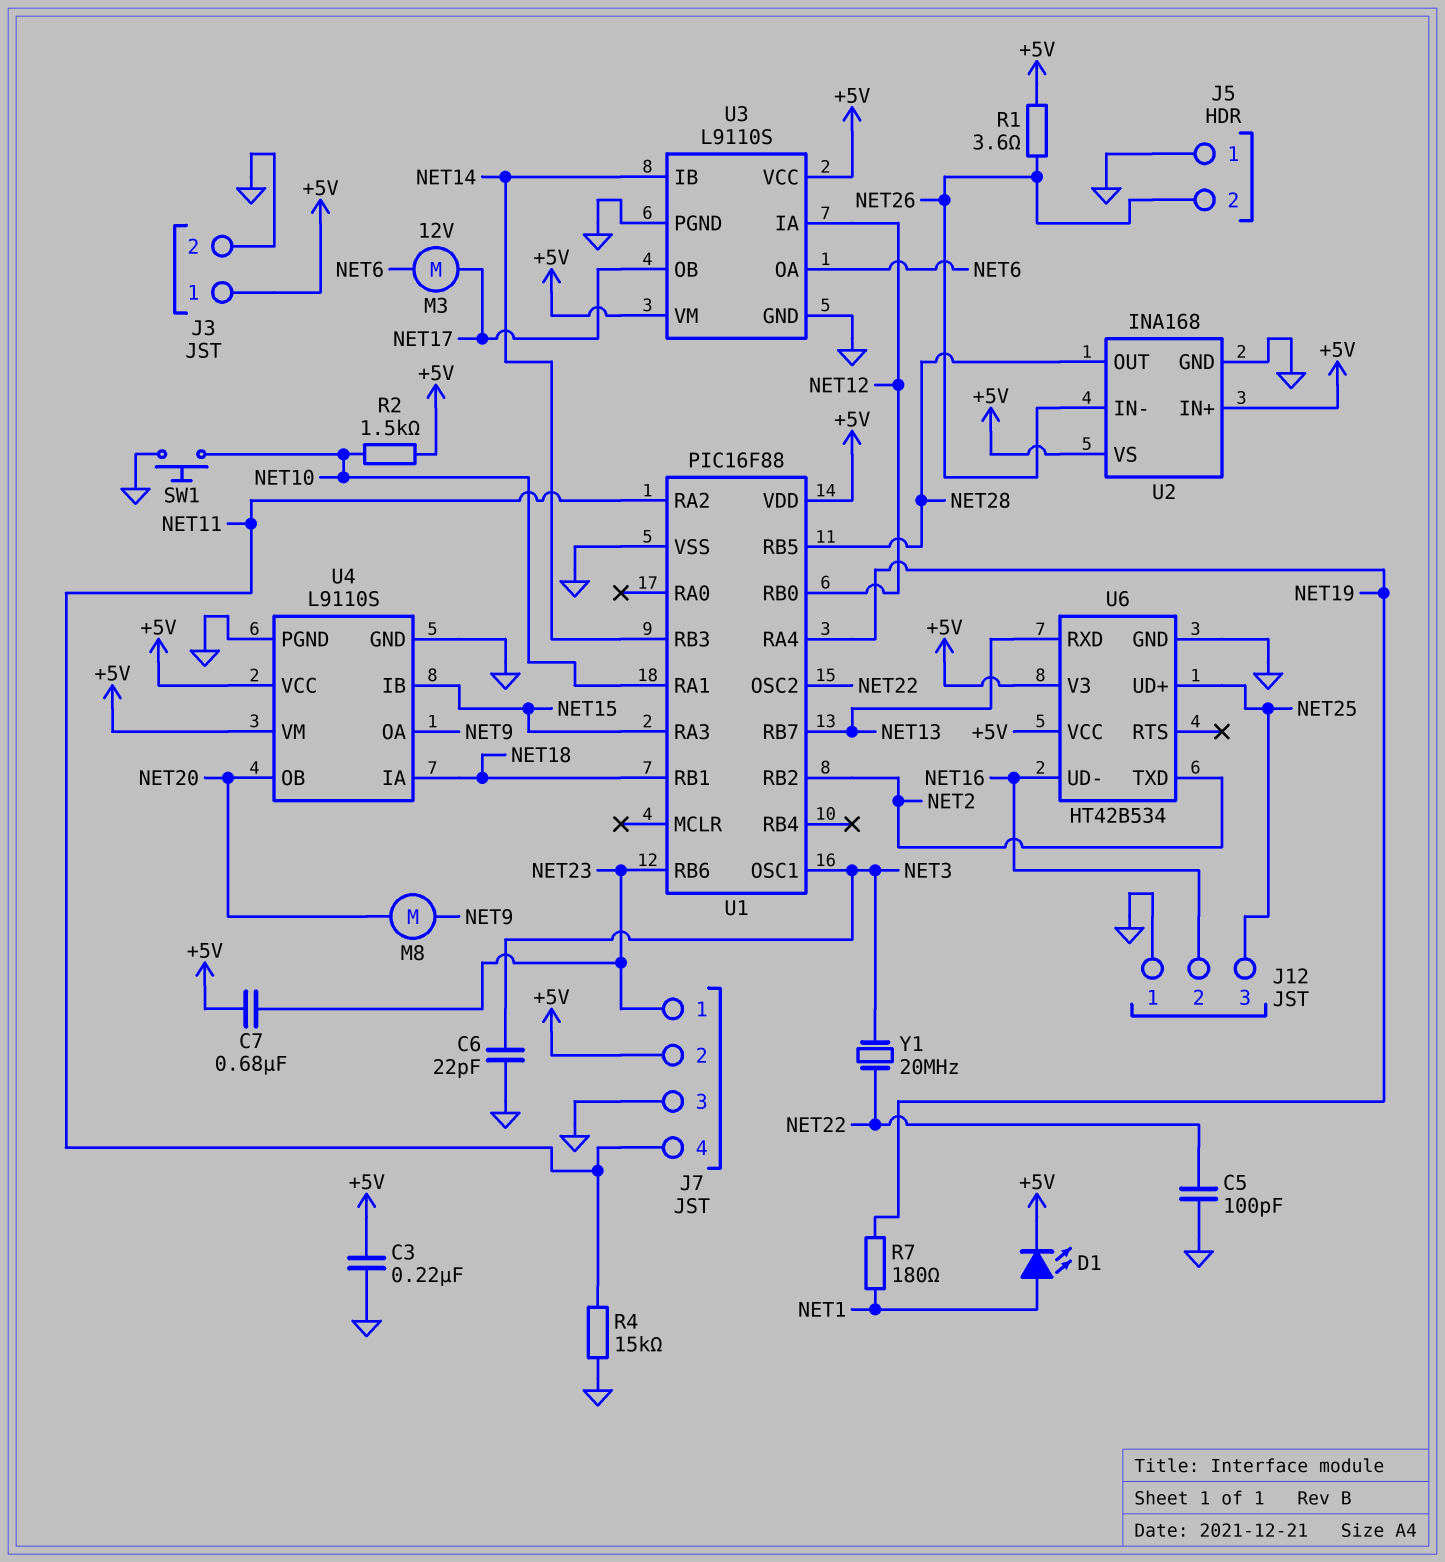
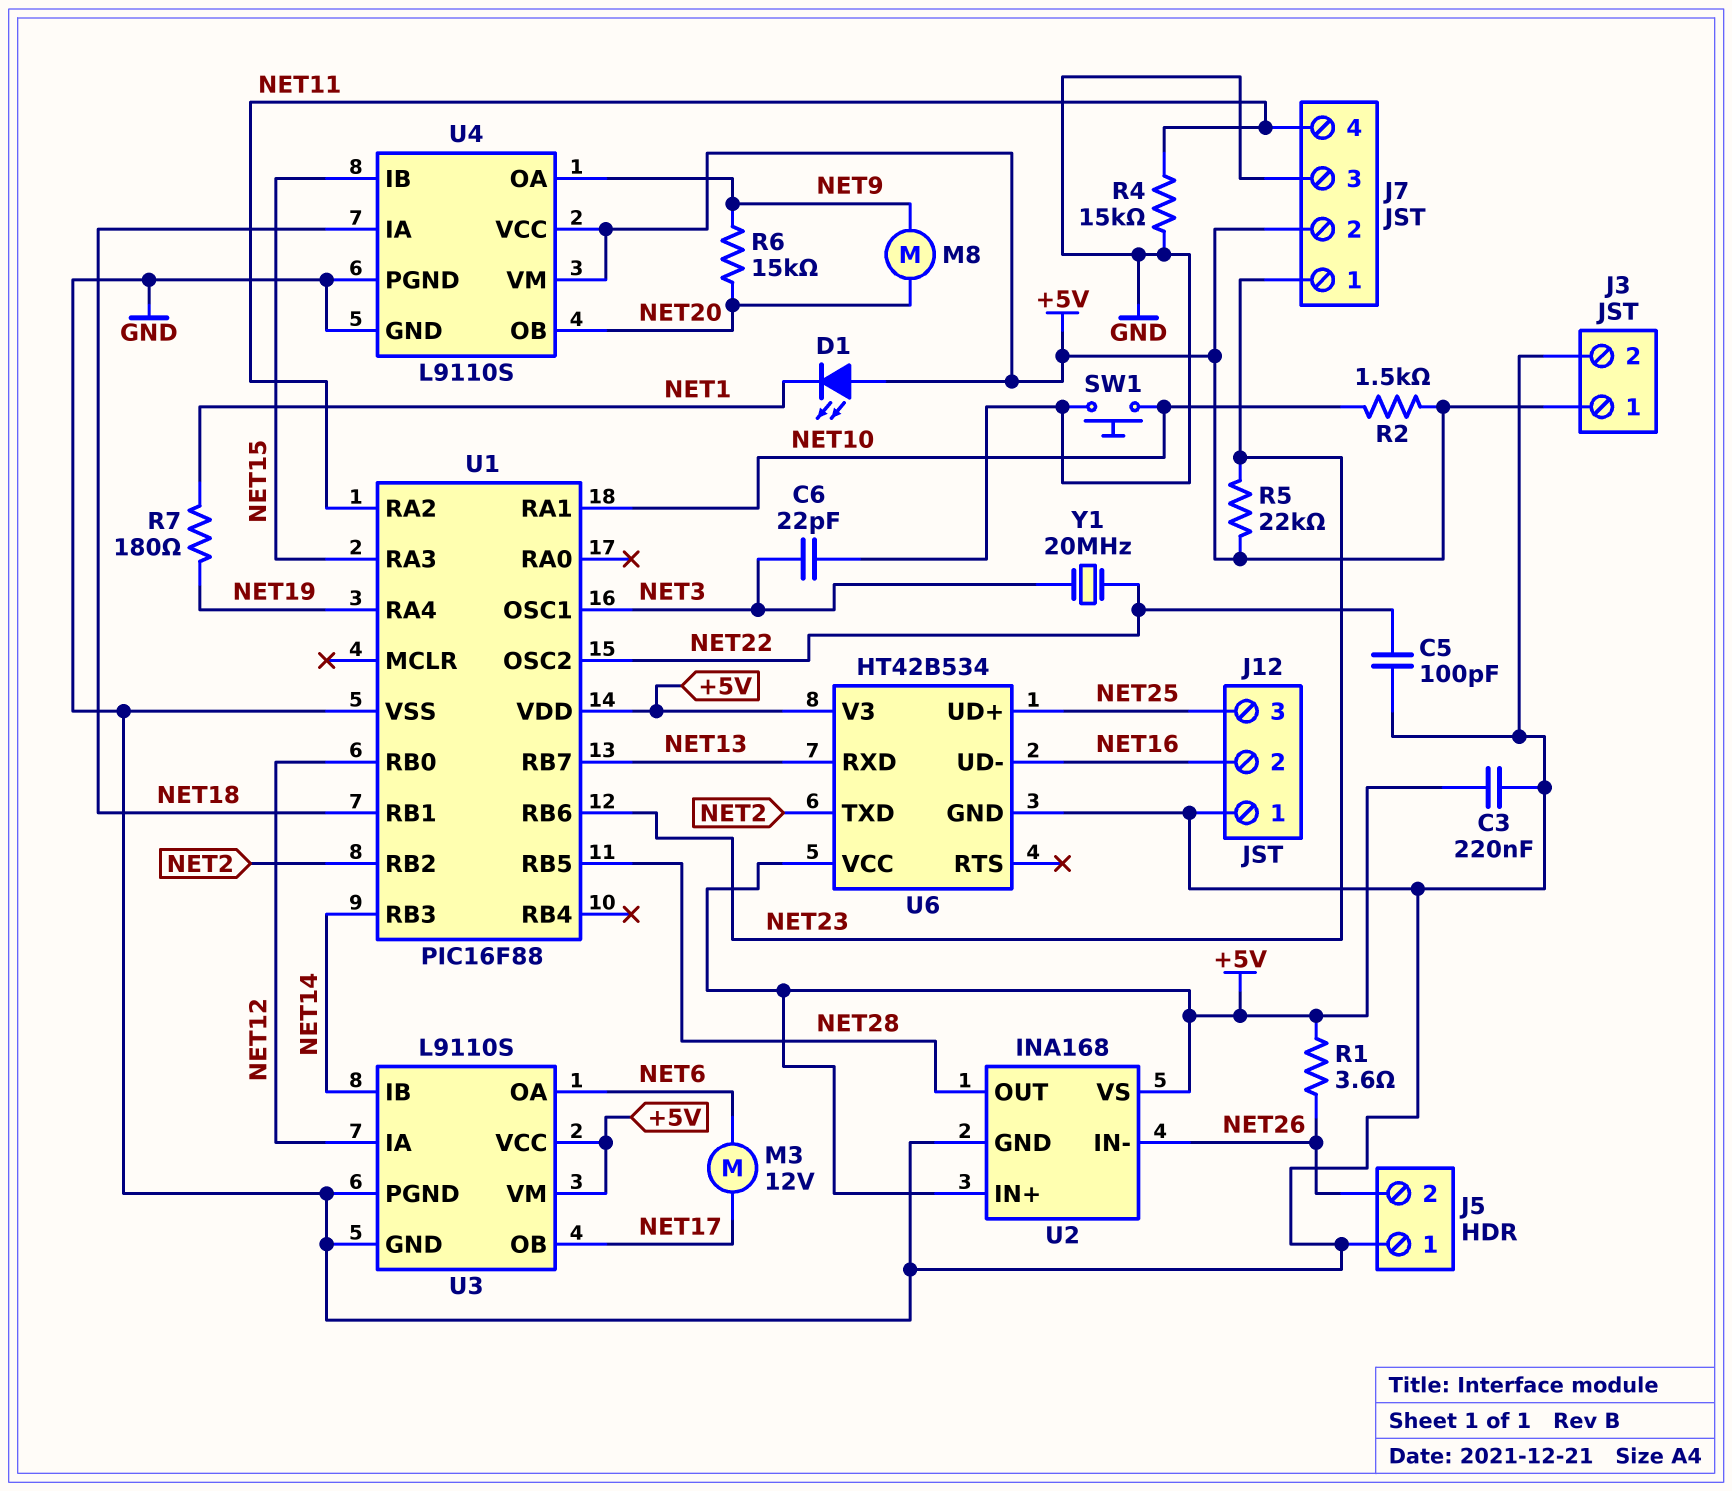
C7: 680nF (+5V, NET23) -> none
D1: LED (A NET1, K +5V) -> LED (A +5V, K NET1)
R5: none -> 22k (+5V, NET23)
R6: none -> 15k (NET9, NET20)

